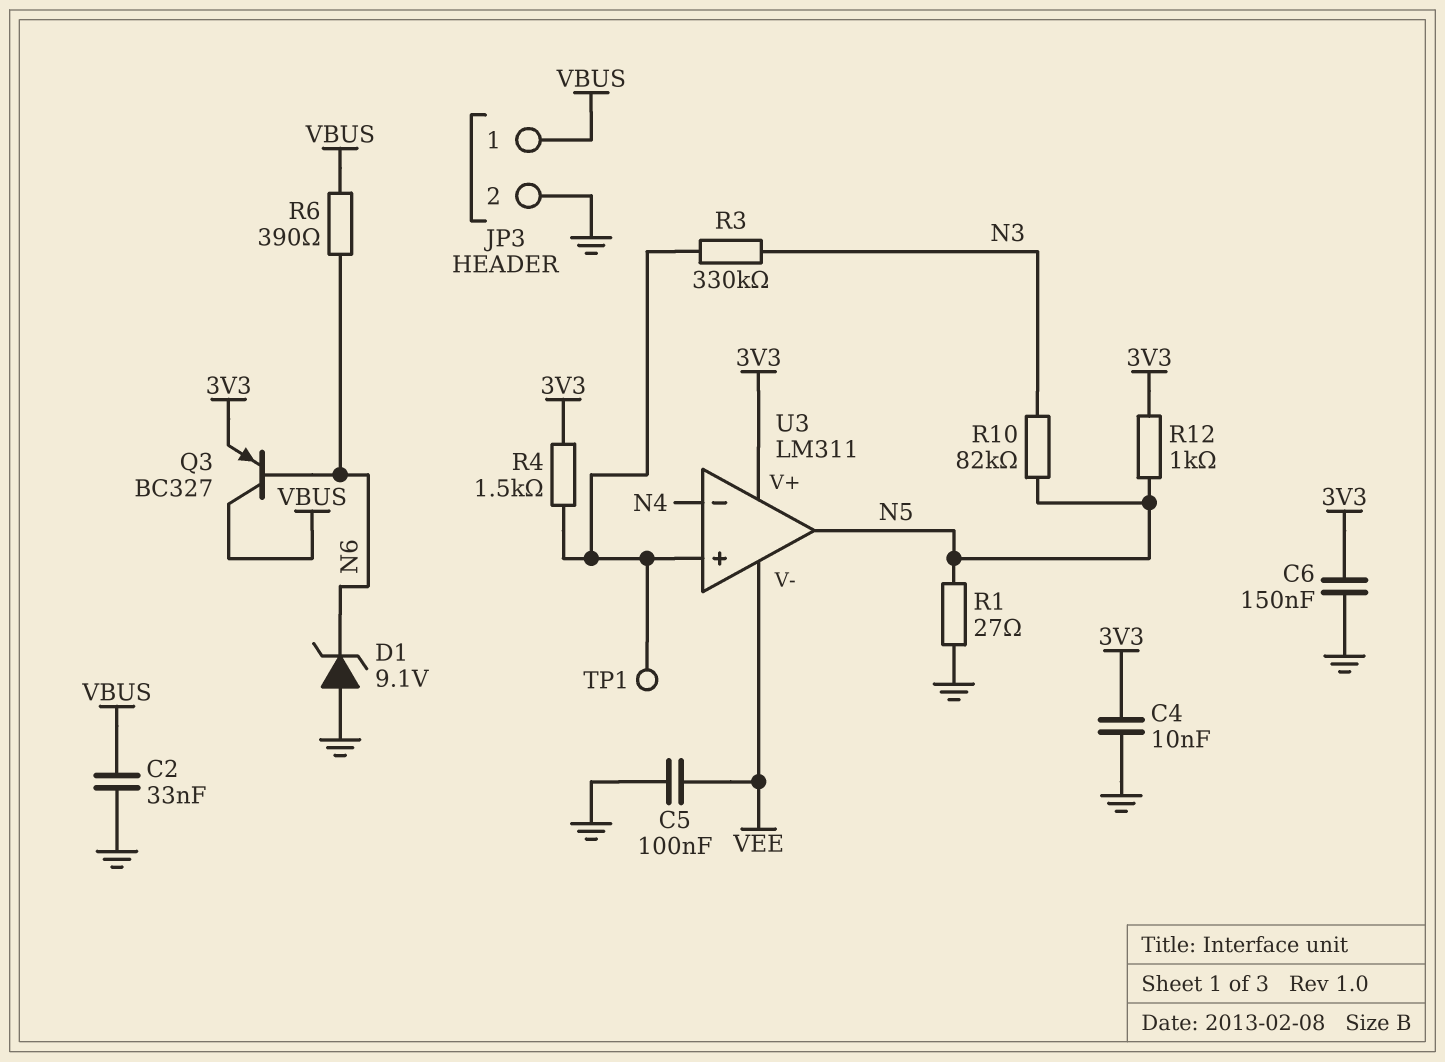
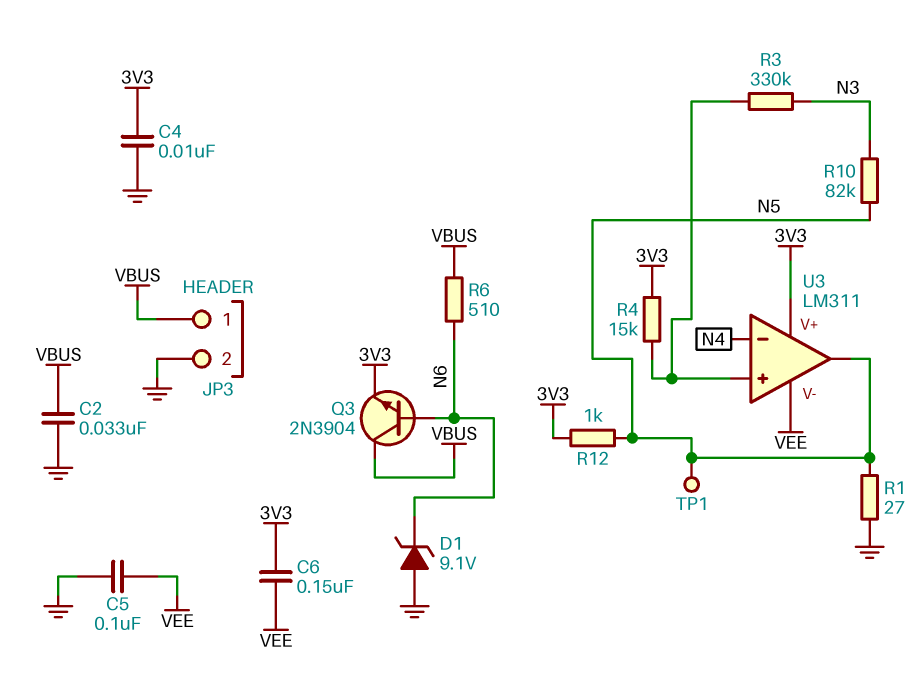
C6: 150nF (3V3, GND) -> 150nF (3V3, VEE)
Q3: PNP BC327 (B N6, C VBUS, E 3V3) -> NPN 2N3904 (B N6, C VBUS, E 3V3)
R4: 1.5k (3V3, U3/in+) -> 15k (3V3, U3/in+)
R6: 390 (N6, VBUS) -> 510 (N6, VBUS)
TP1: test point (U3/in+) -> test point (N5)

